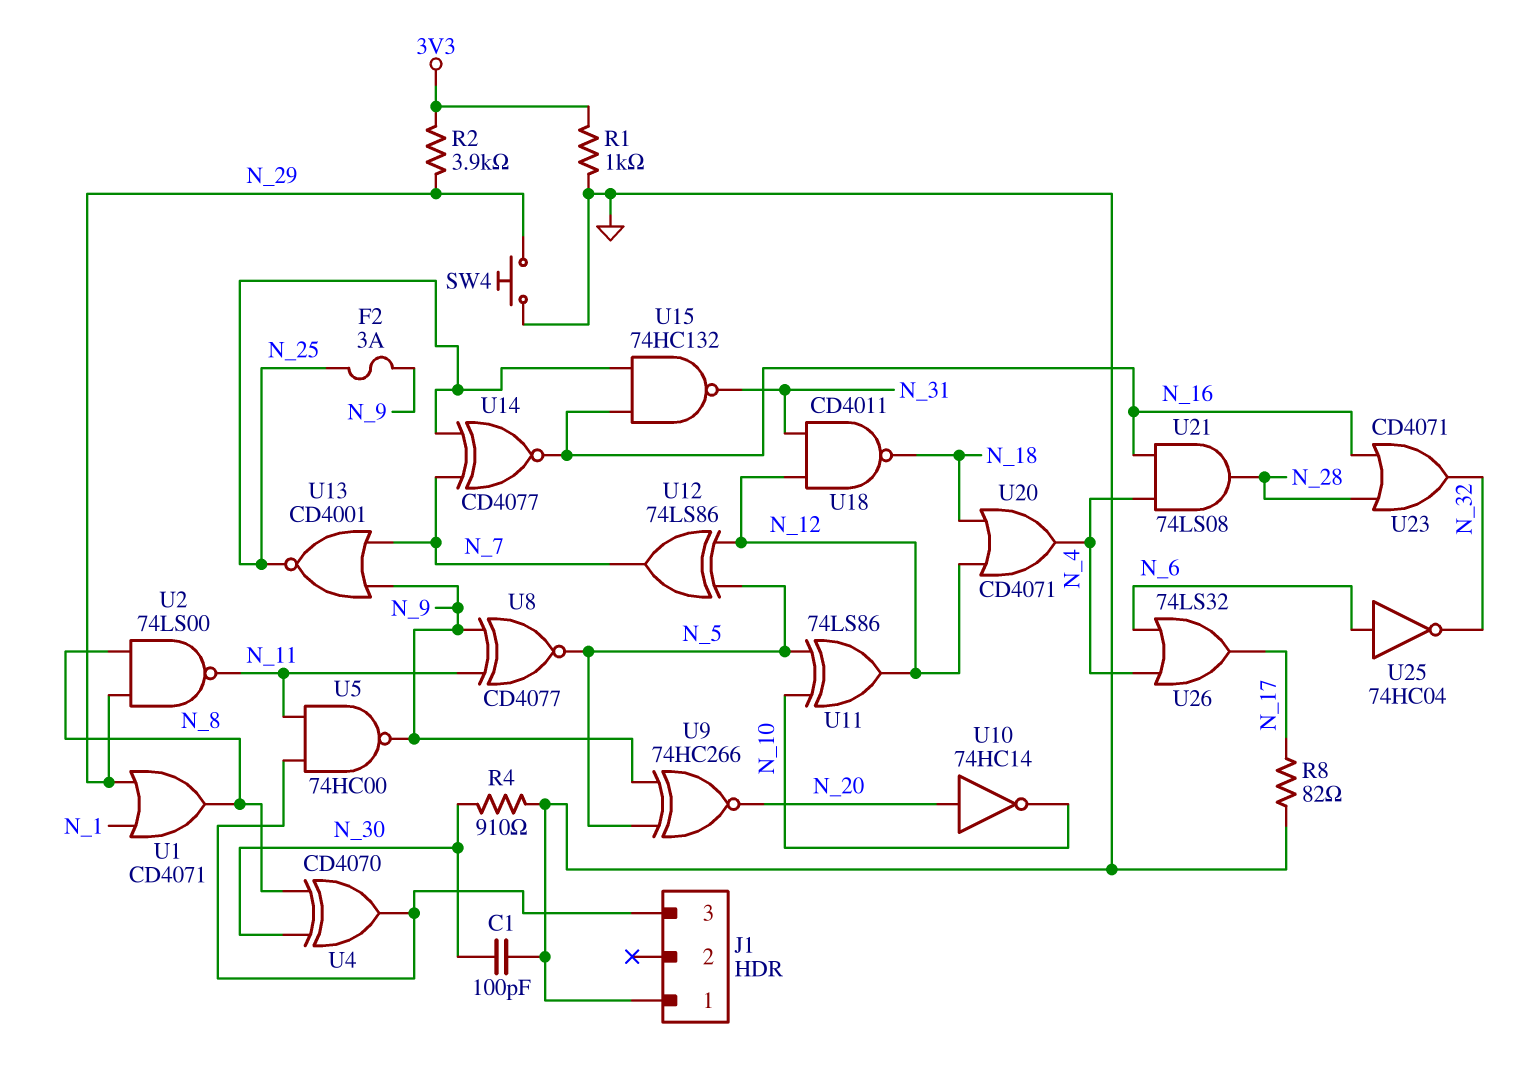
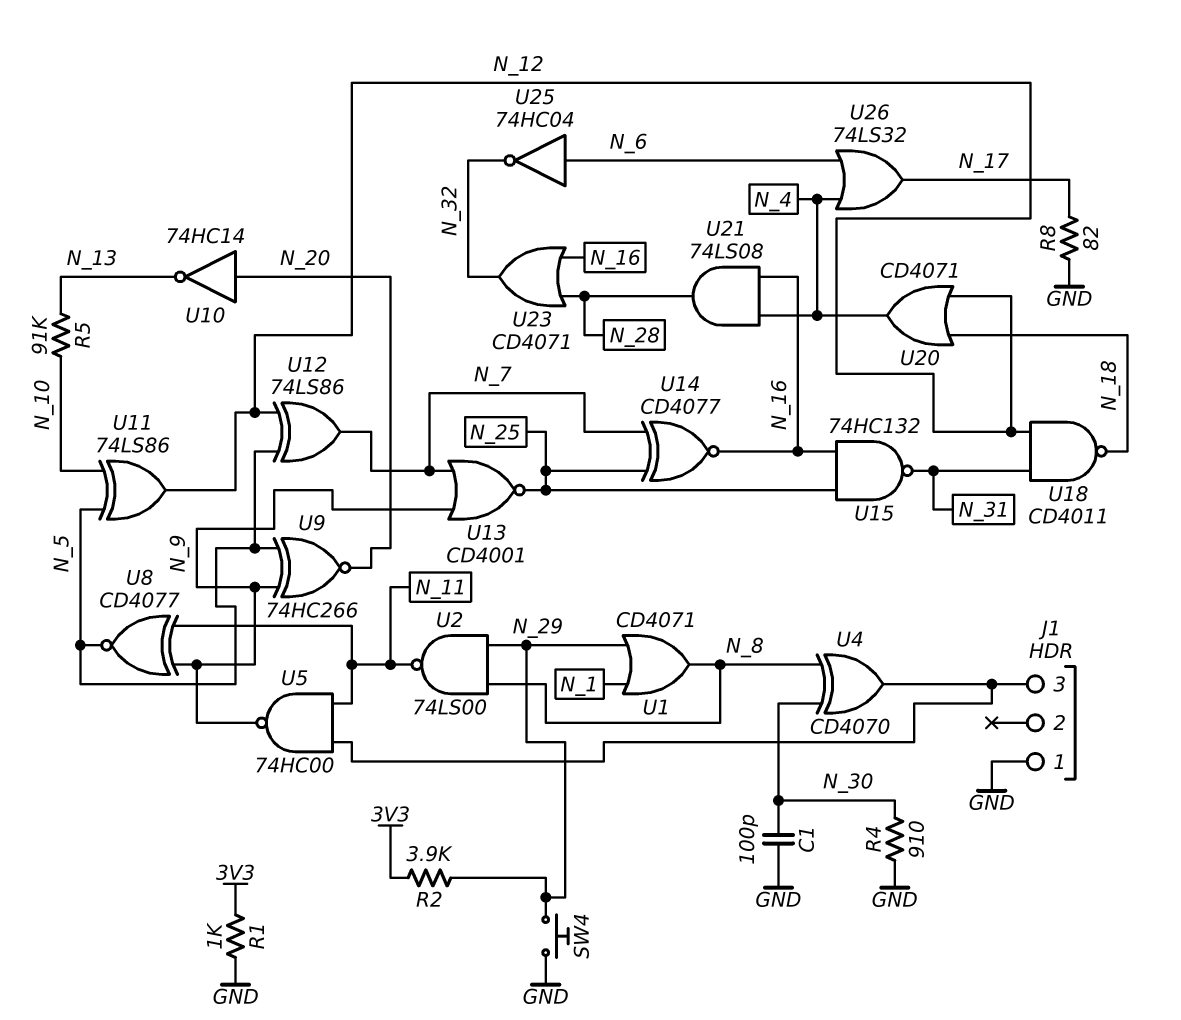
F2: 3A (N_9, N_25) -> none
R5: none -> 91k (N_10, N_13)
U10: NOT 74HC14 (in N_20, out N_10) -> NOT 74HC14 (in N_20, out N_13)

